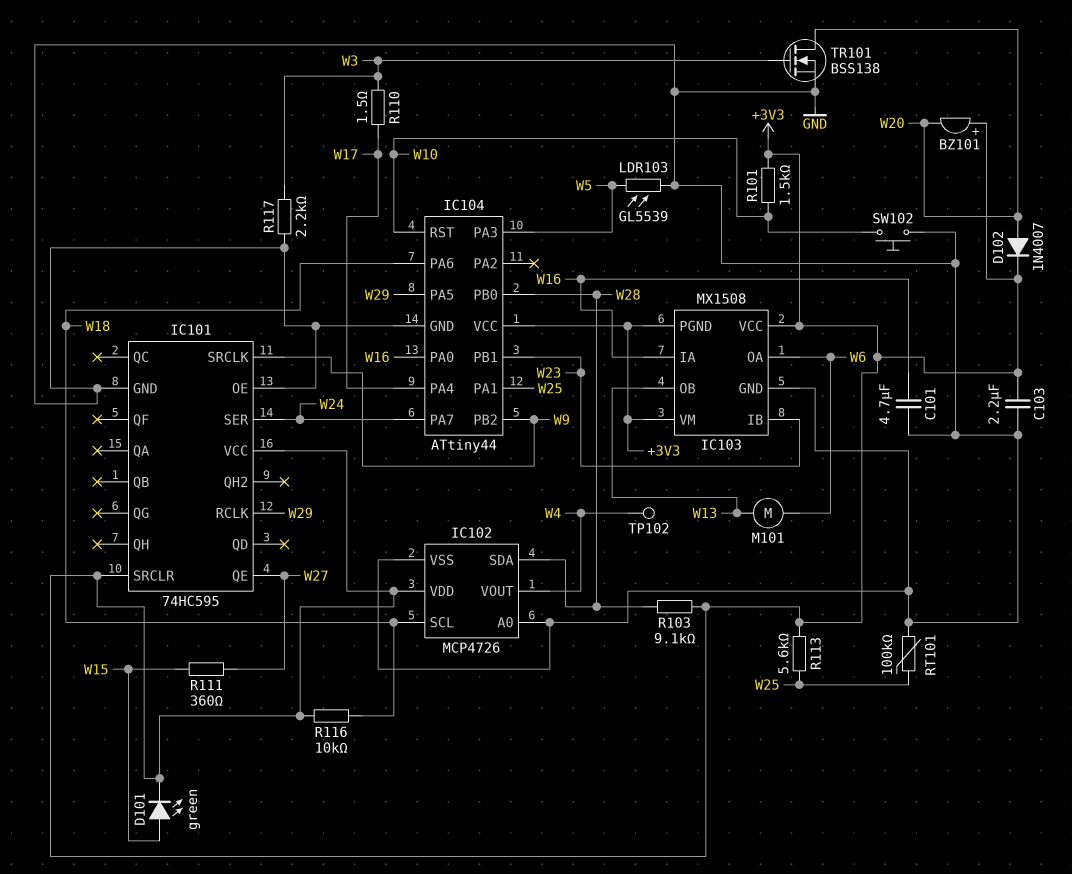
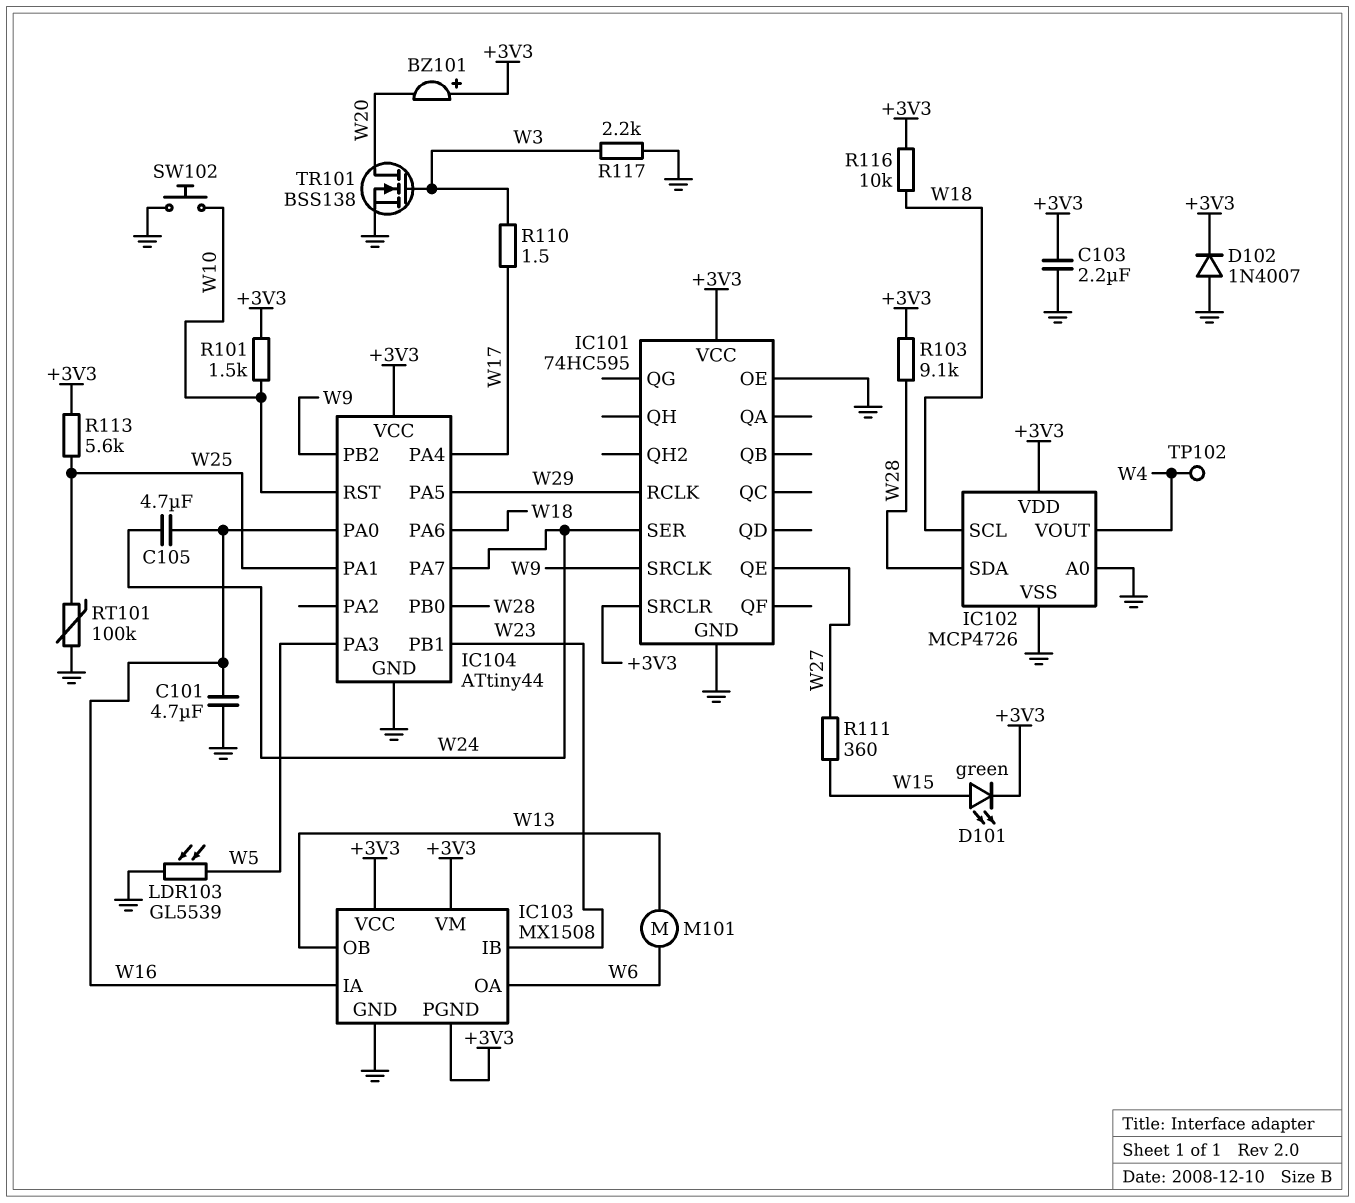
C105: none -> 4.7uF (W16, W24)
D102: diode 1N4007 (A W20, K +3V3) -> diode 1N4007 (A GND, K +3V3)

